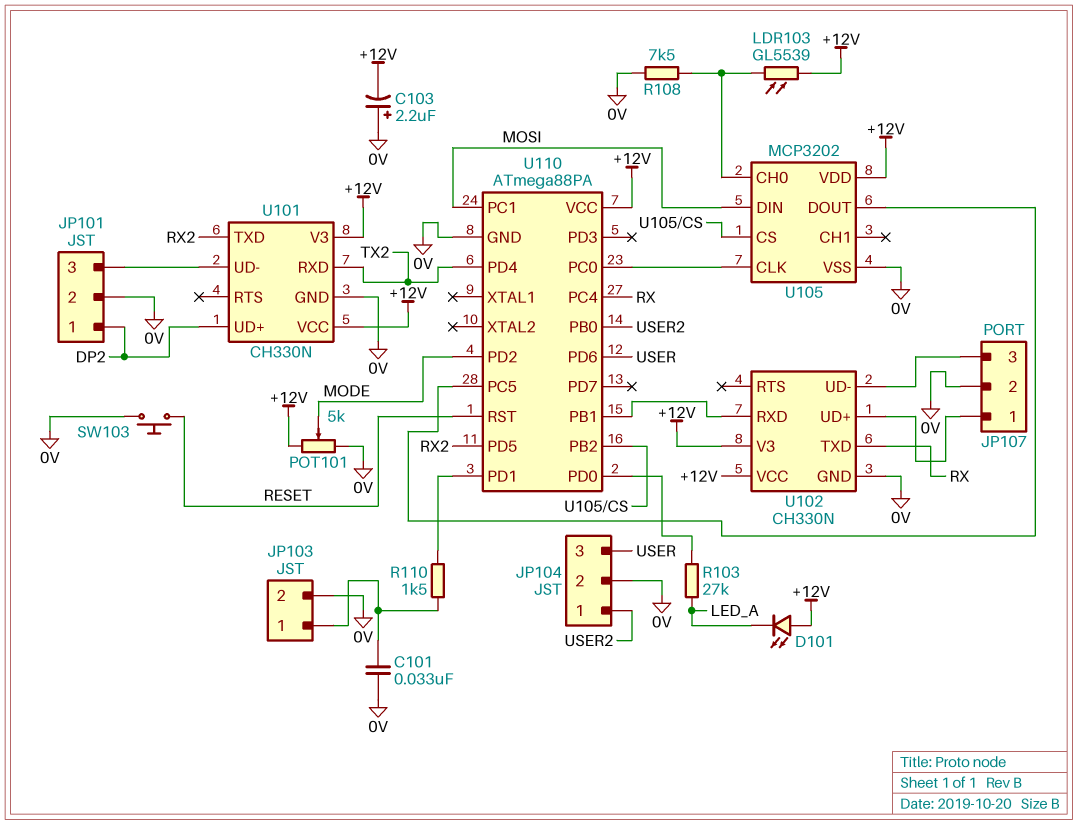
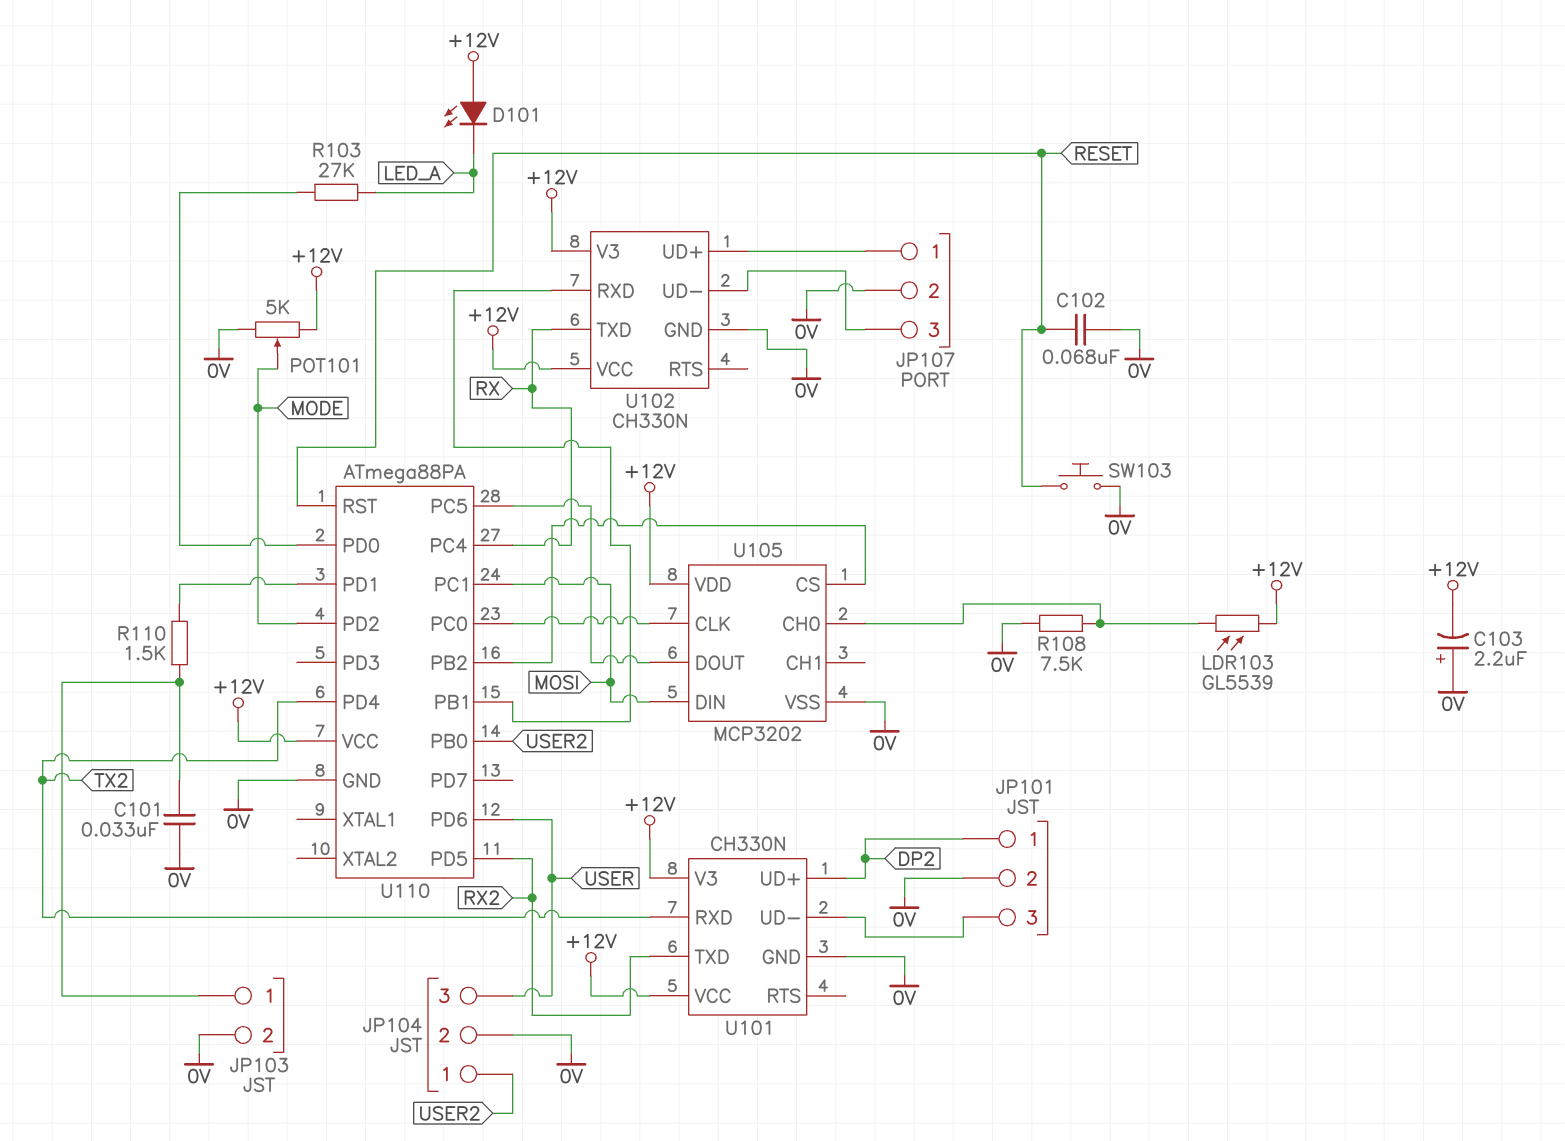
C102: none -> 68nF (0V, RESET)

